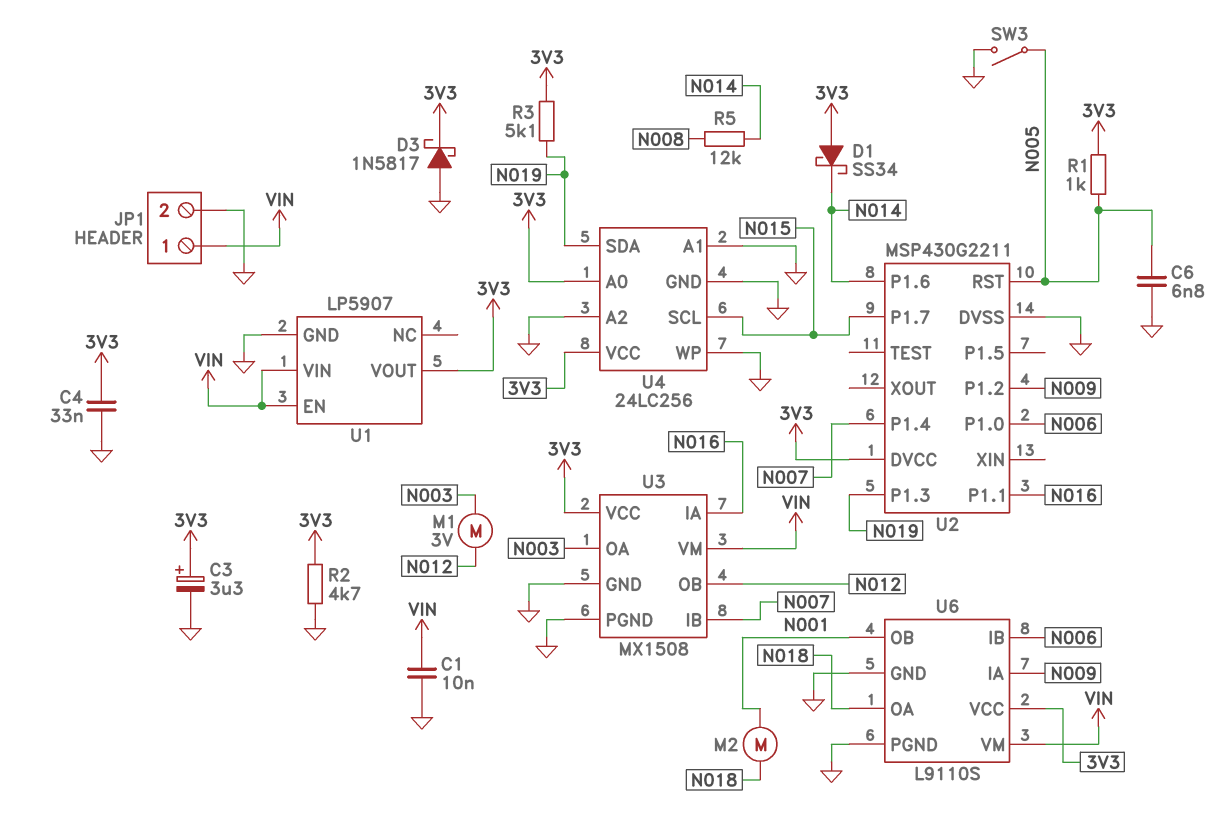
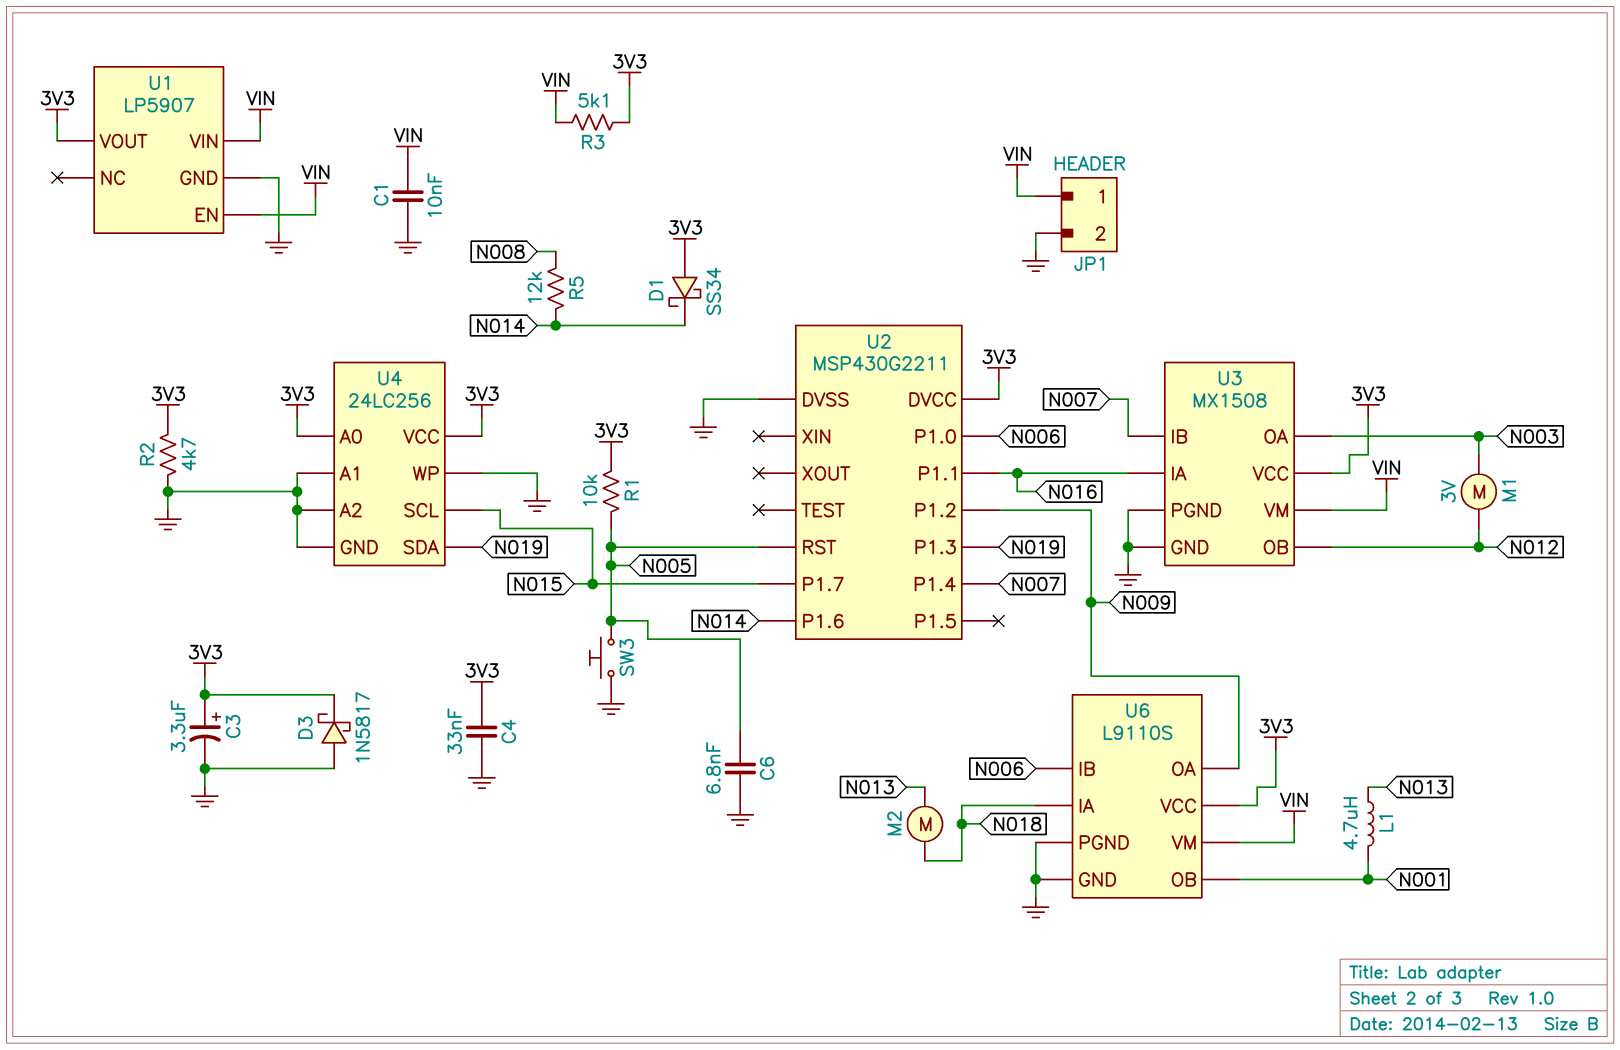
L1: none -> 4.7uH (N001, N013)
M2: motor (N001, N018) -> motor (N013, N018)
R1: 1k (3V3, N005) -> 10k (3V3, N005)
R3: 5.1k (3V3, N019) -> 5.1k (3V3, VIN)
SW3: switch (GND, N005) -> button (GND, N005)
U6 pin IA: N009 -> N018
U6 pin OA: N018 -> N009

